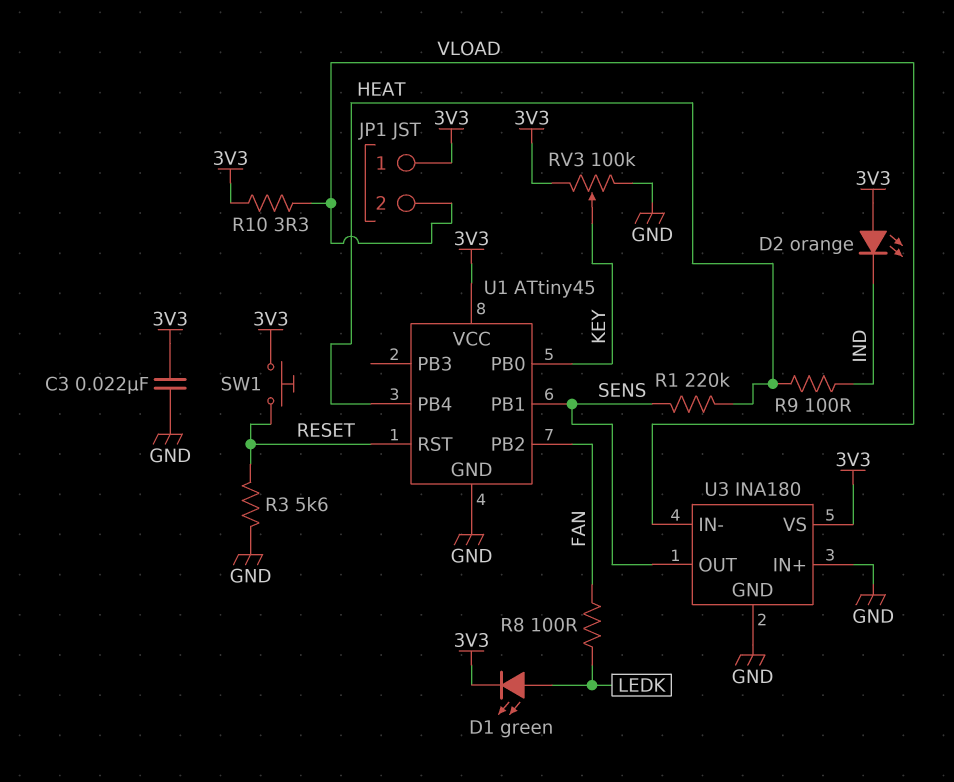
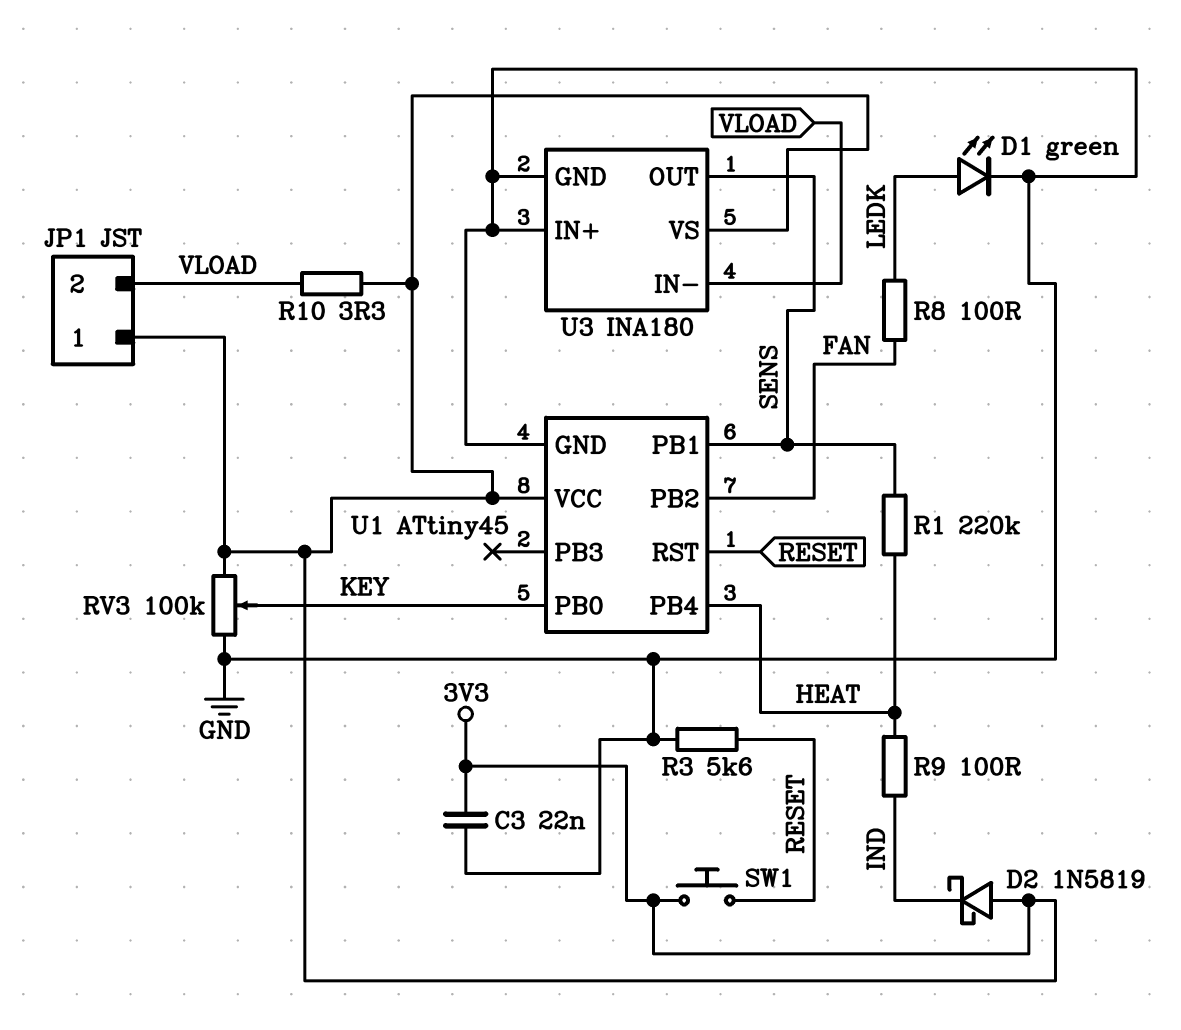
D1: LED green (A LEDK, K 3V3) -> LED green (A LEDK, K GND)
D2: LED orange (A 3V3, K IND) -> schottky 1N5819 (A 3V3, K IND)

